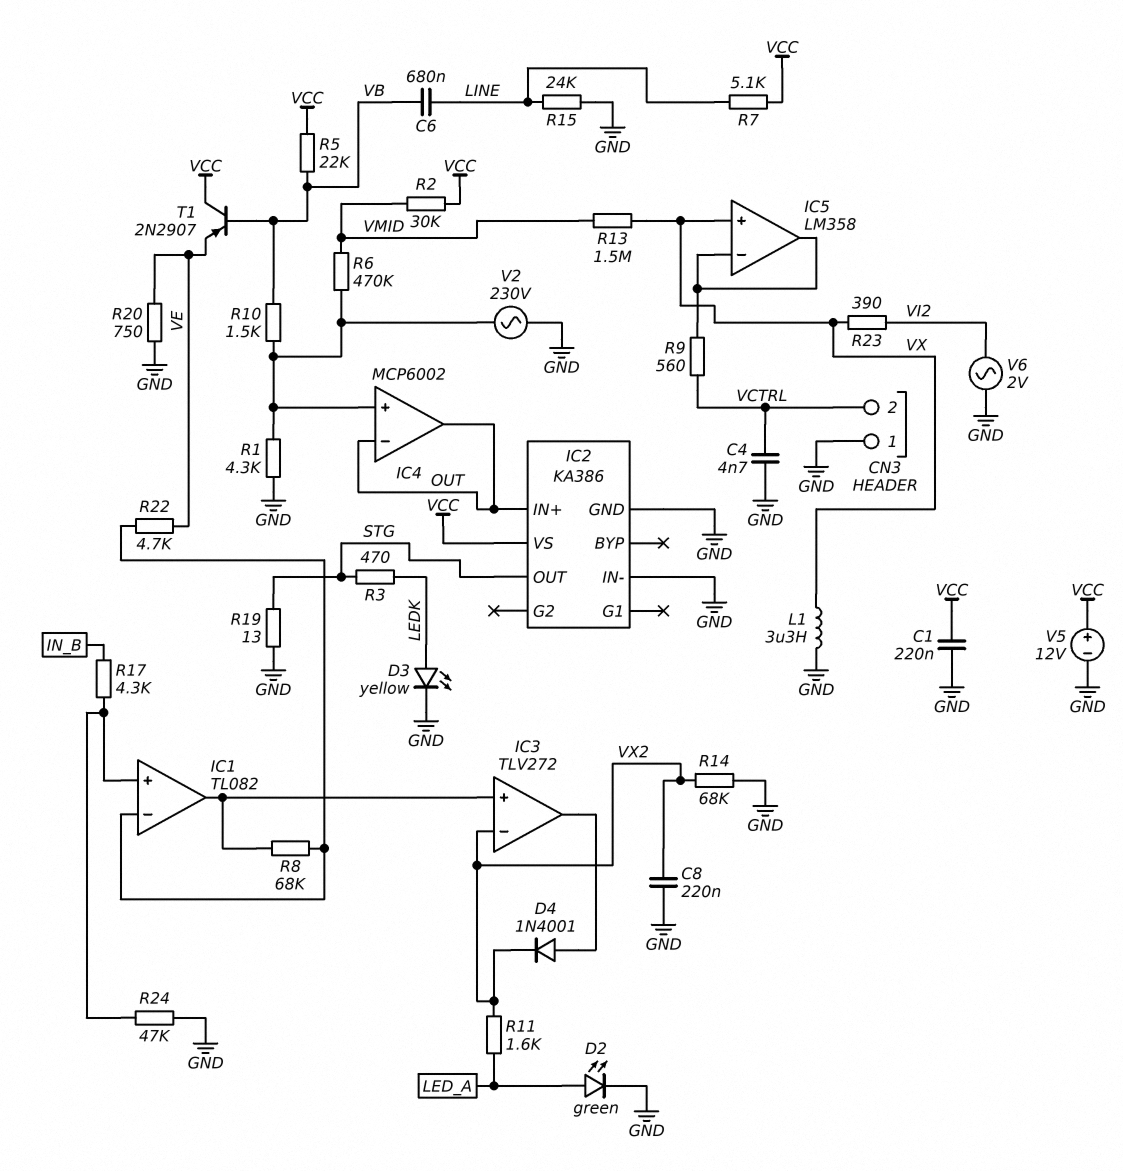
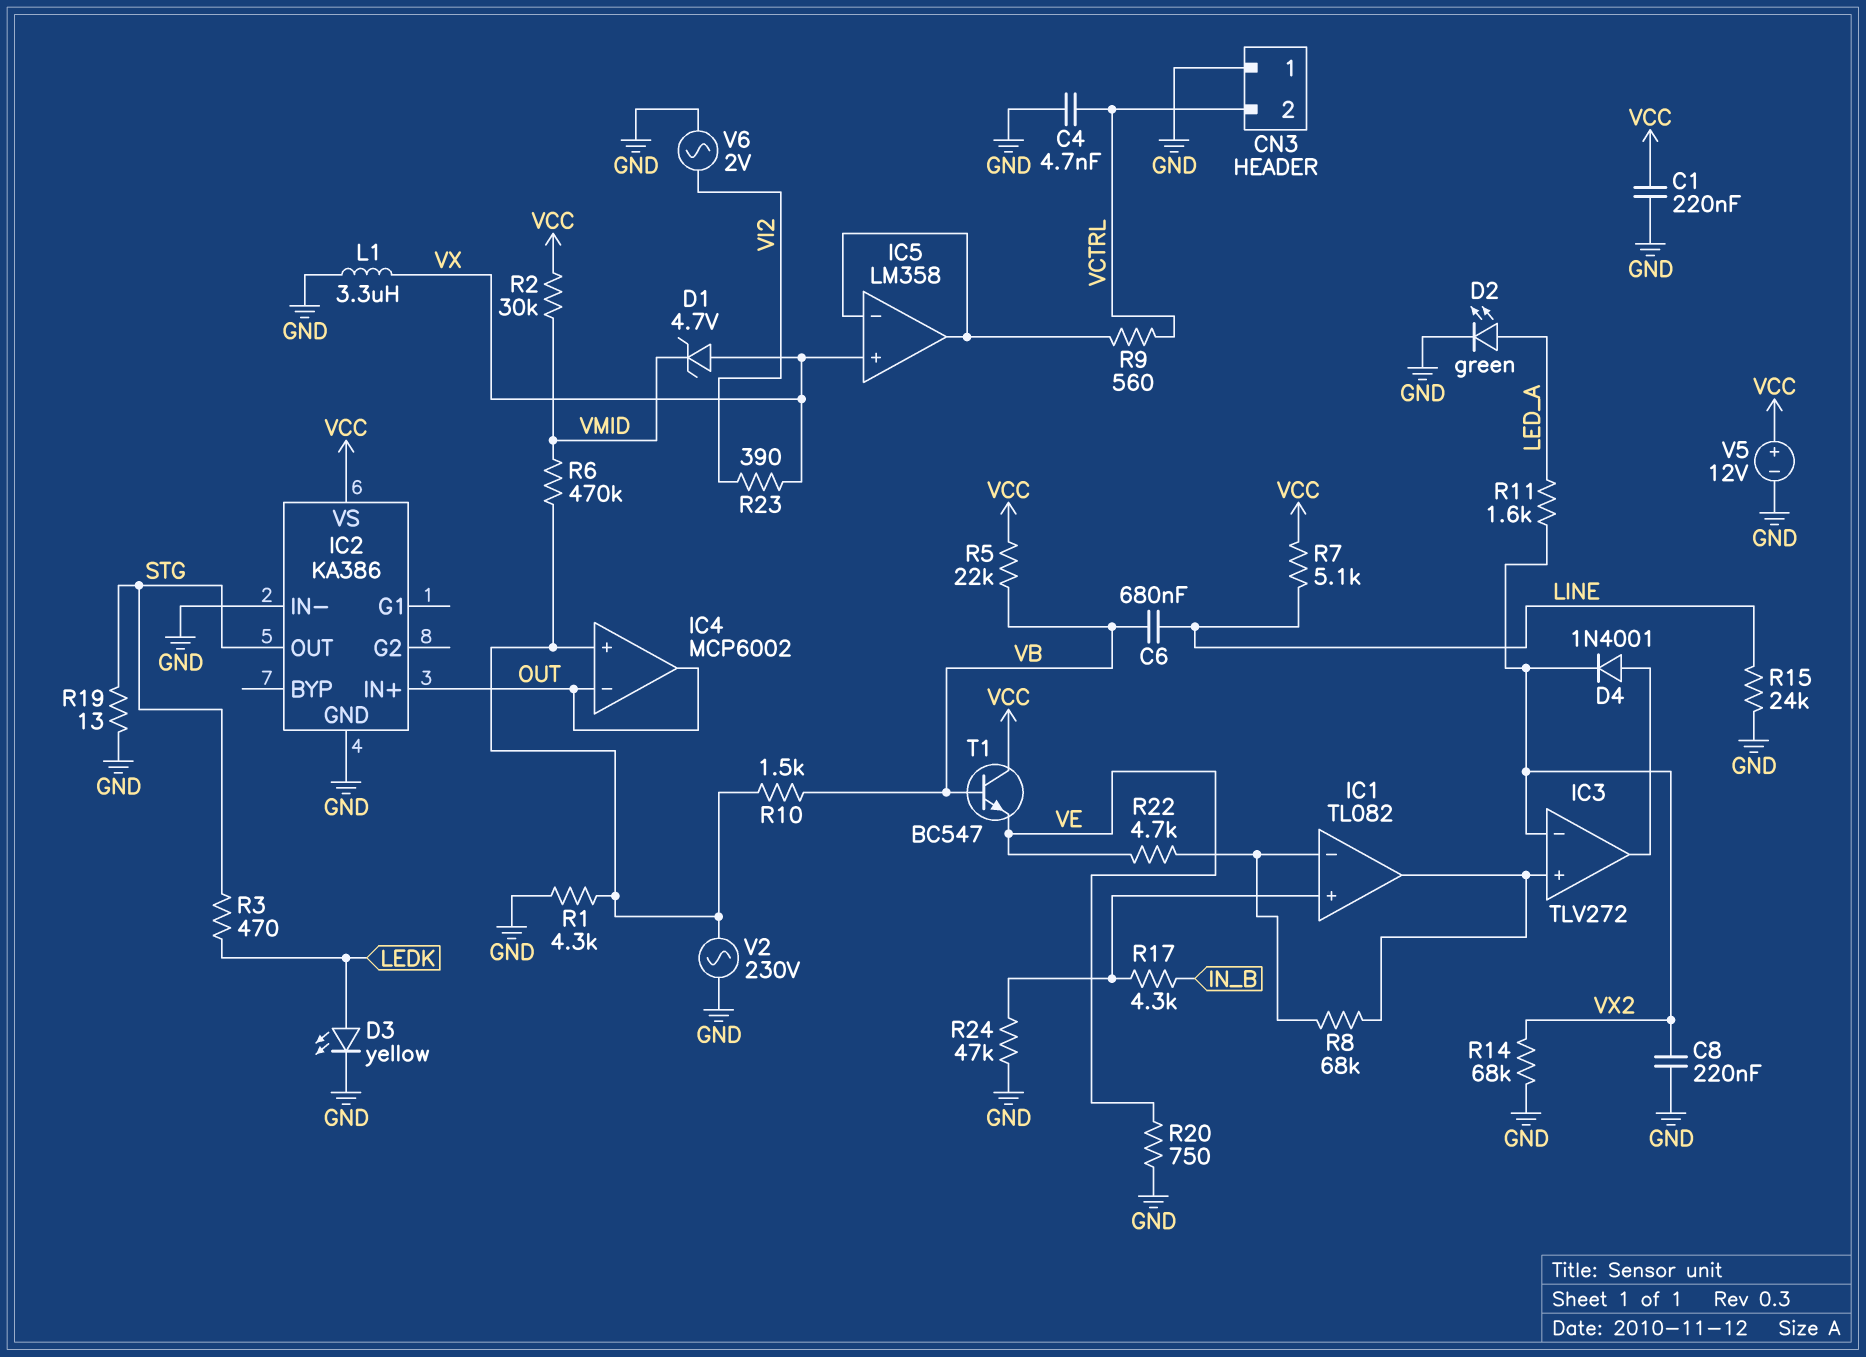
D1: none -> zener 4.7V (A VX, K VMID)
R13: 1.5M (VMID, VX) -> none
T1: PNP 2N2907 (B VB, C VCC, E VE) -> NPN BC547 (B VB, C VCC, E VE)

